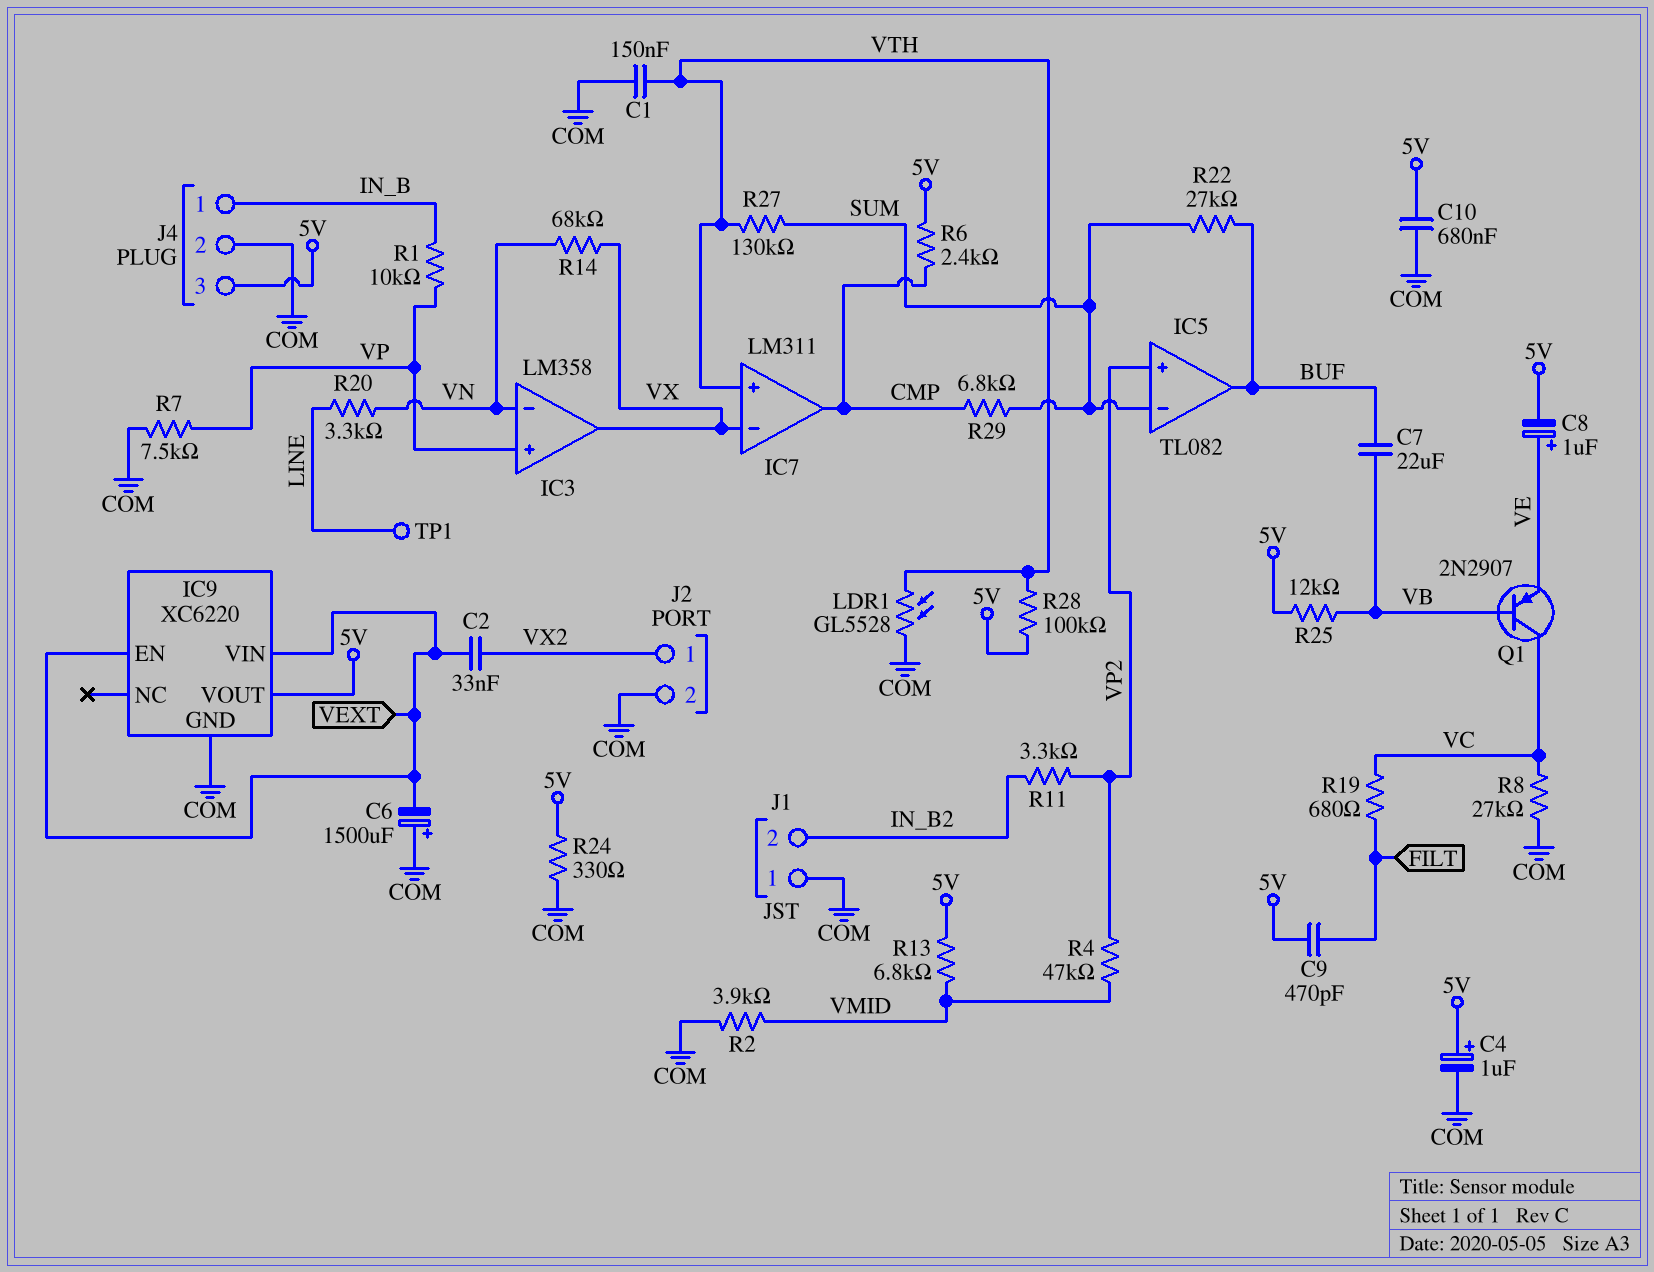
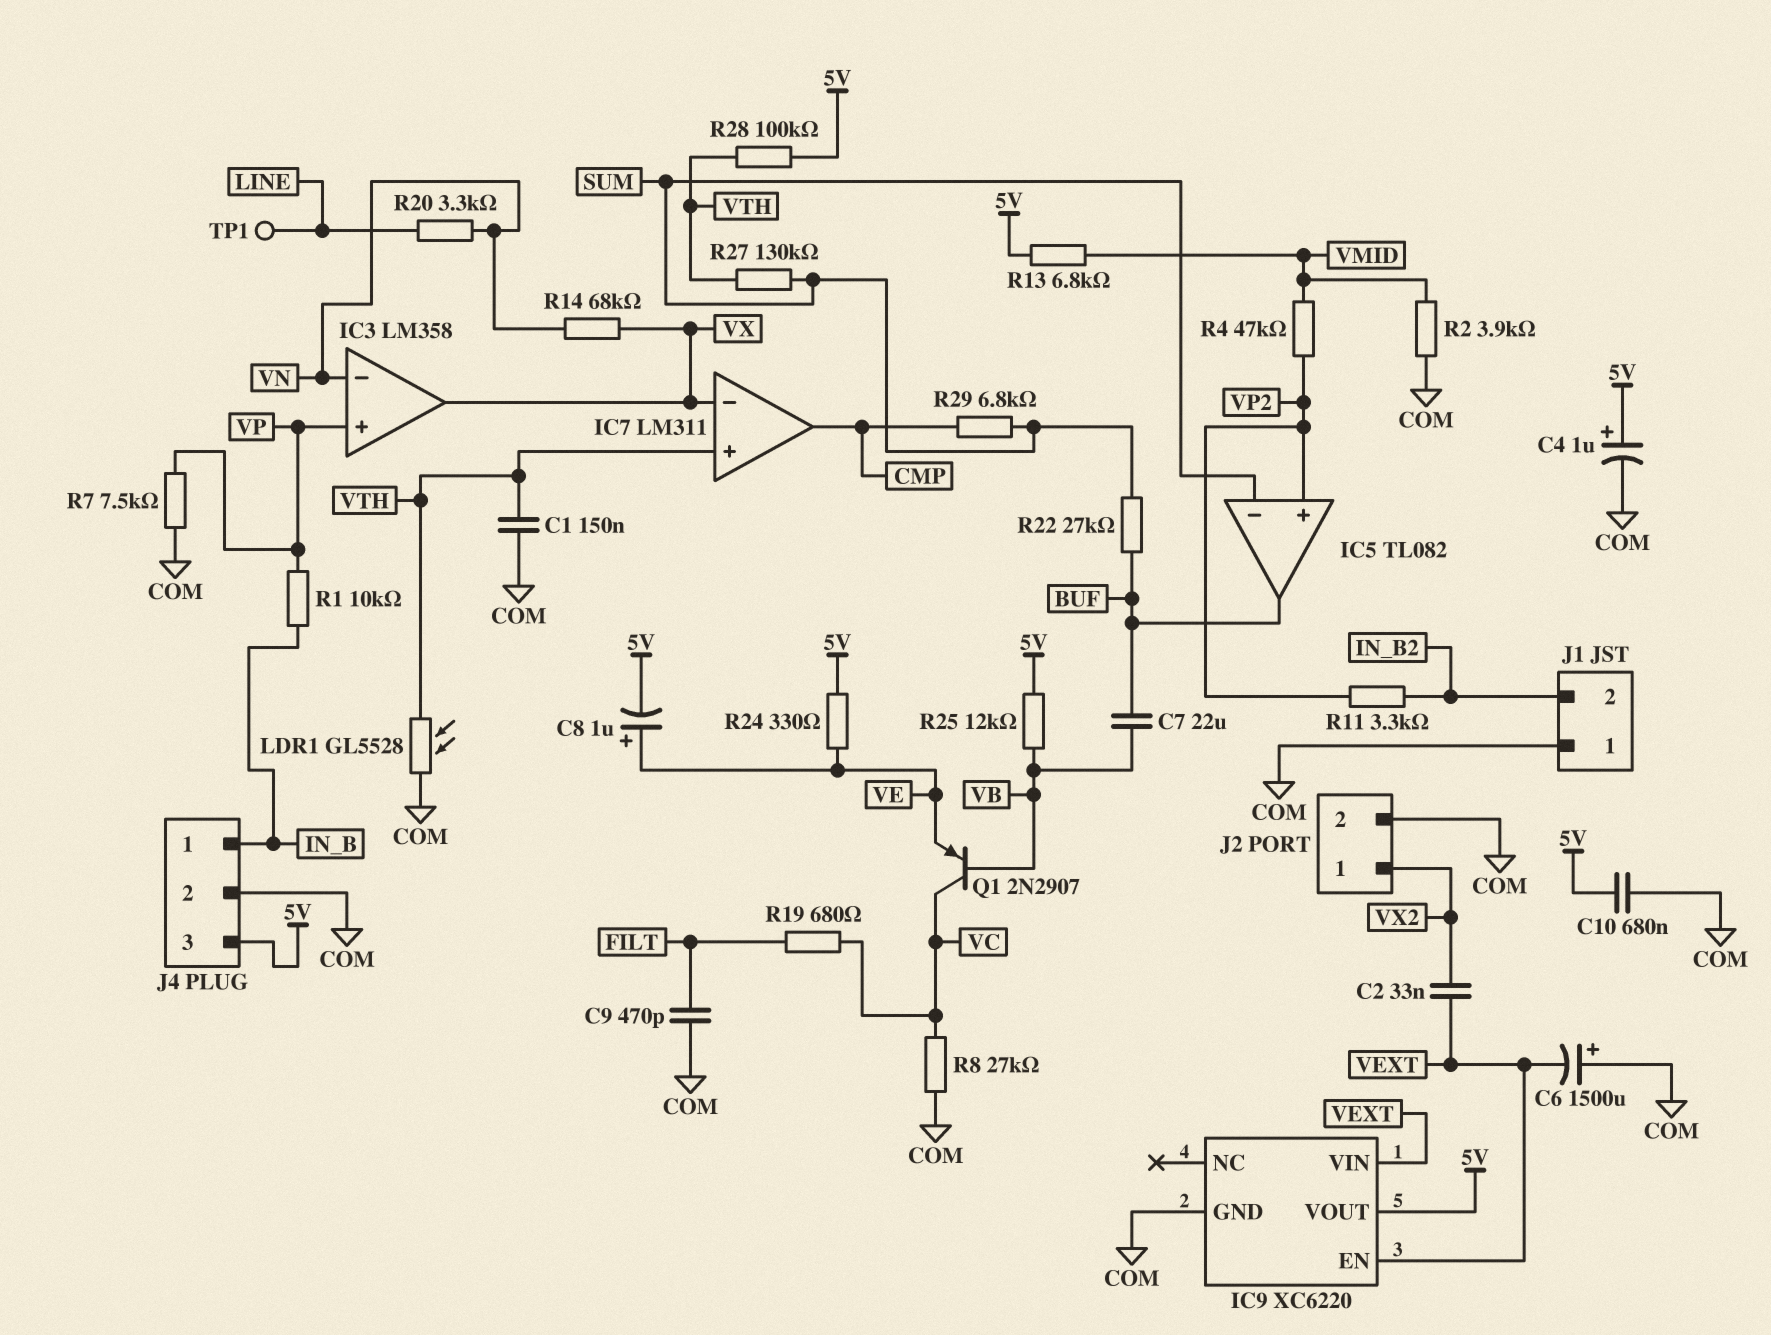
C9: 470pF (5V, FILT) -> 470pF (COM, FILT)
R6: 2.4k (5V, CMP) -> none
R24: 330 (5V, COM) -> 330 (5V, VE)

